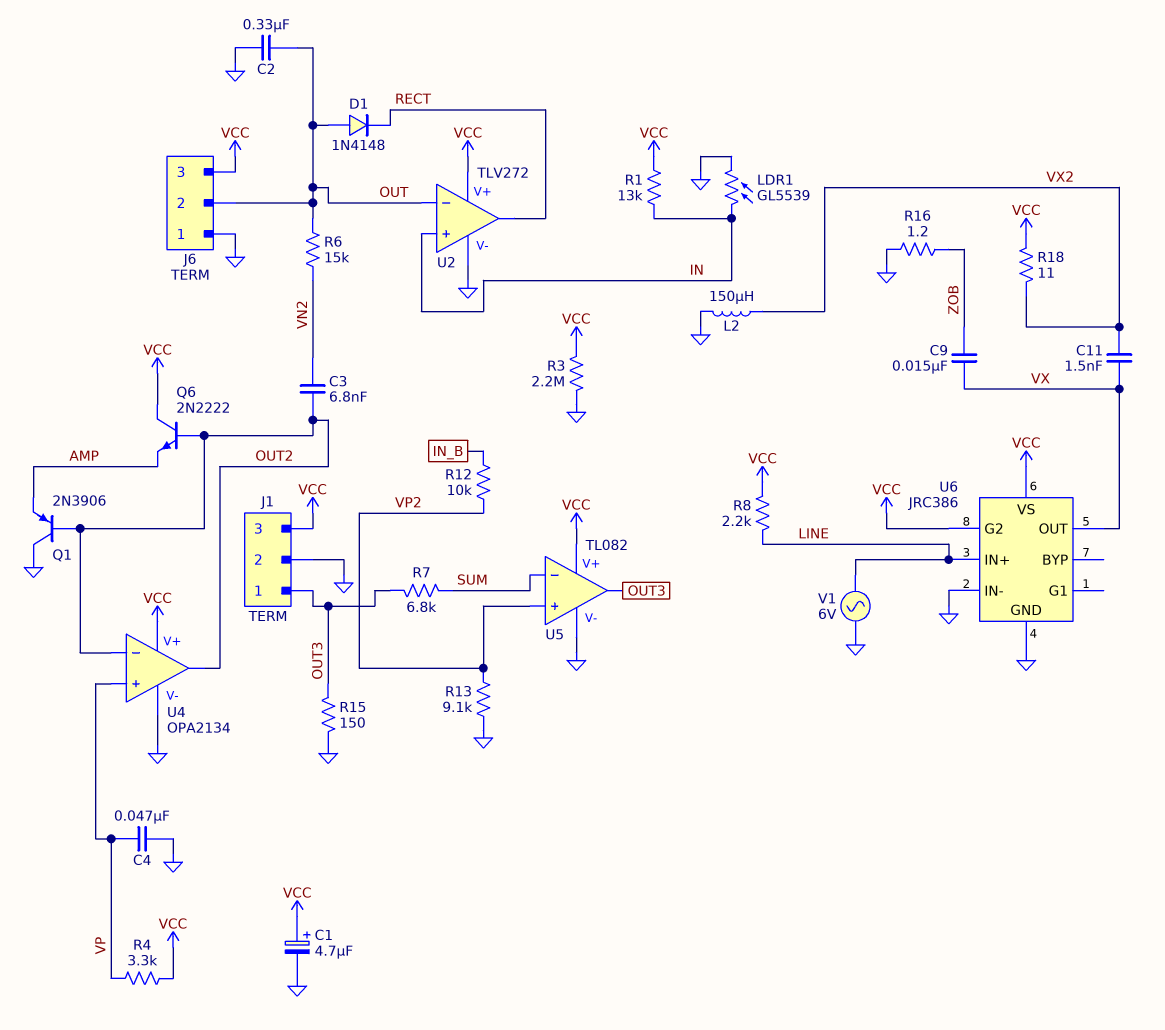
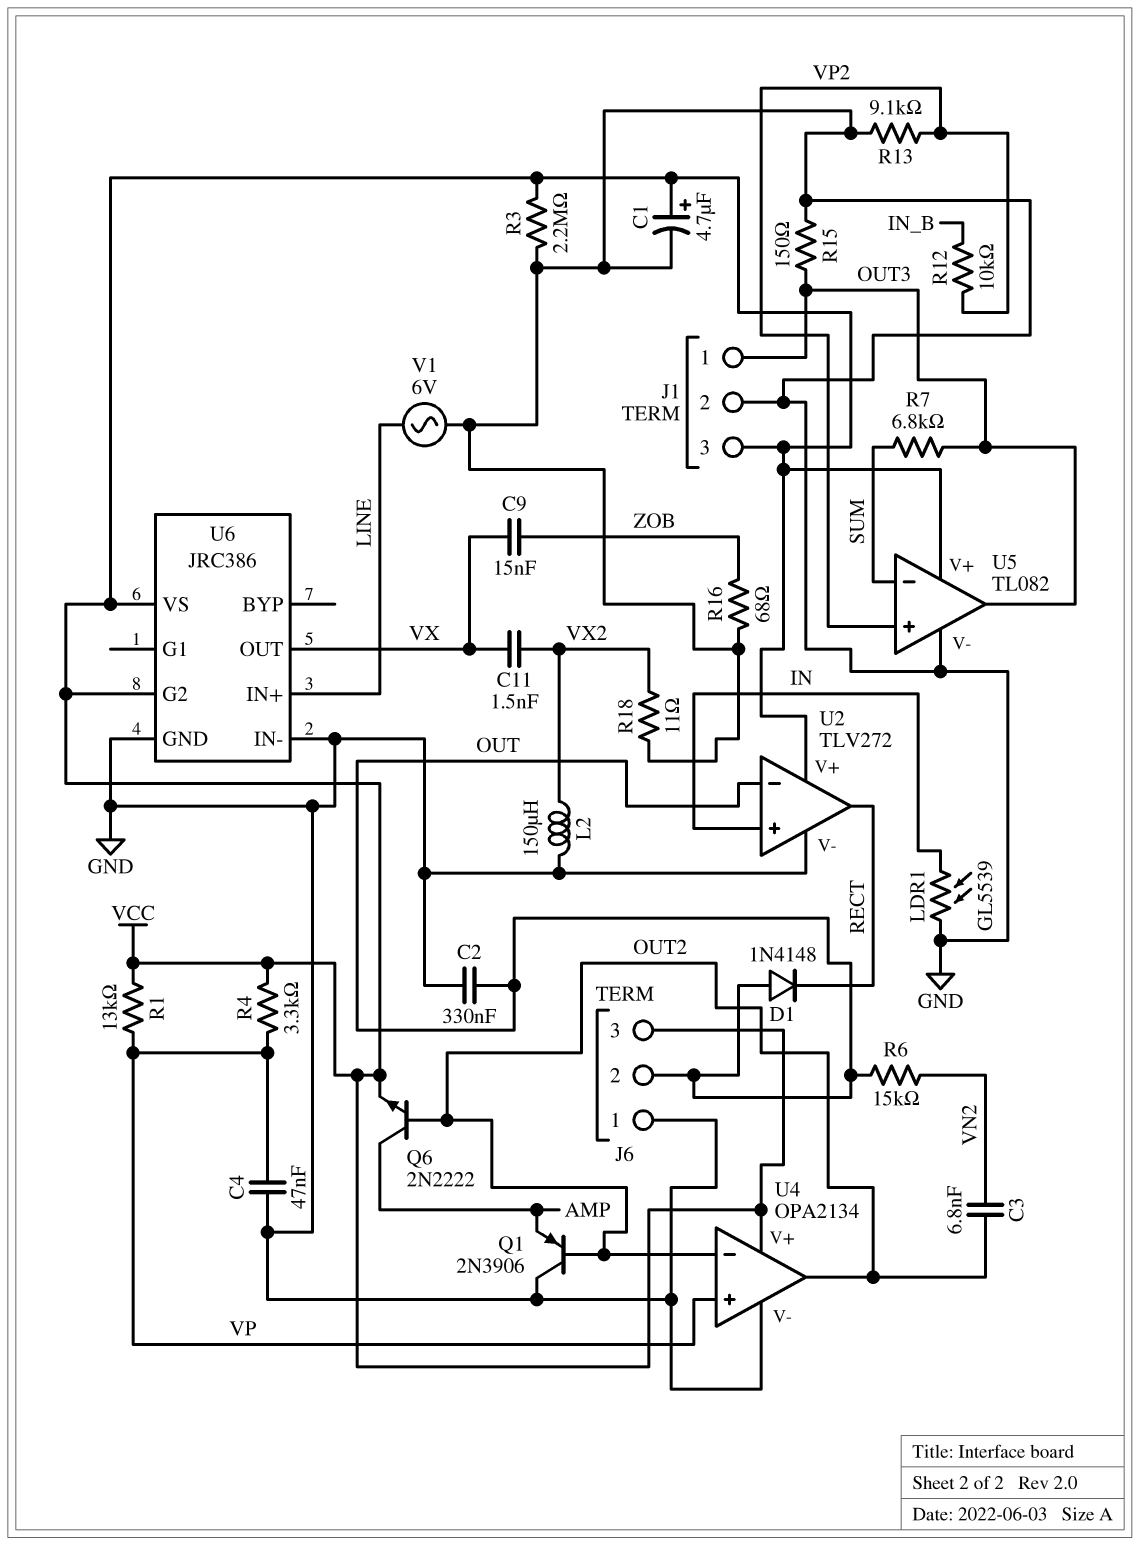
Q6: NPN 2N2222 (B OUT2, C VCC, E AMP) -> NPN 2N2222 (B OUT2, C AMP, E VCC)
R1: 13k (IN, VCC) -> 13k (VCC, VP)
R8: 2.2k (LINE, VCC) -> none
R16: 1.2 (GND, ZOB) -> 68 (GND, ZOB)
R18: 11 (VCC, VX2) -> 11 (GND, VX2)

